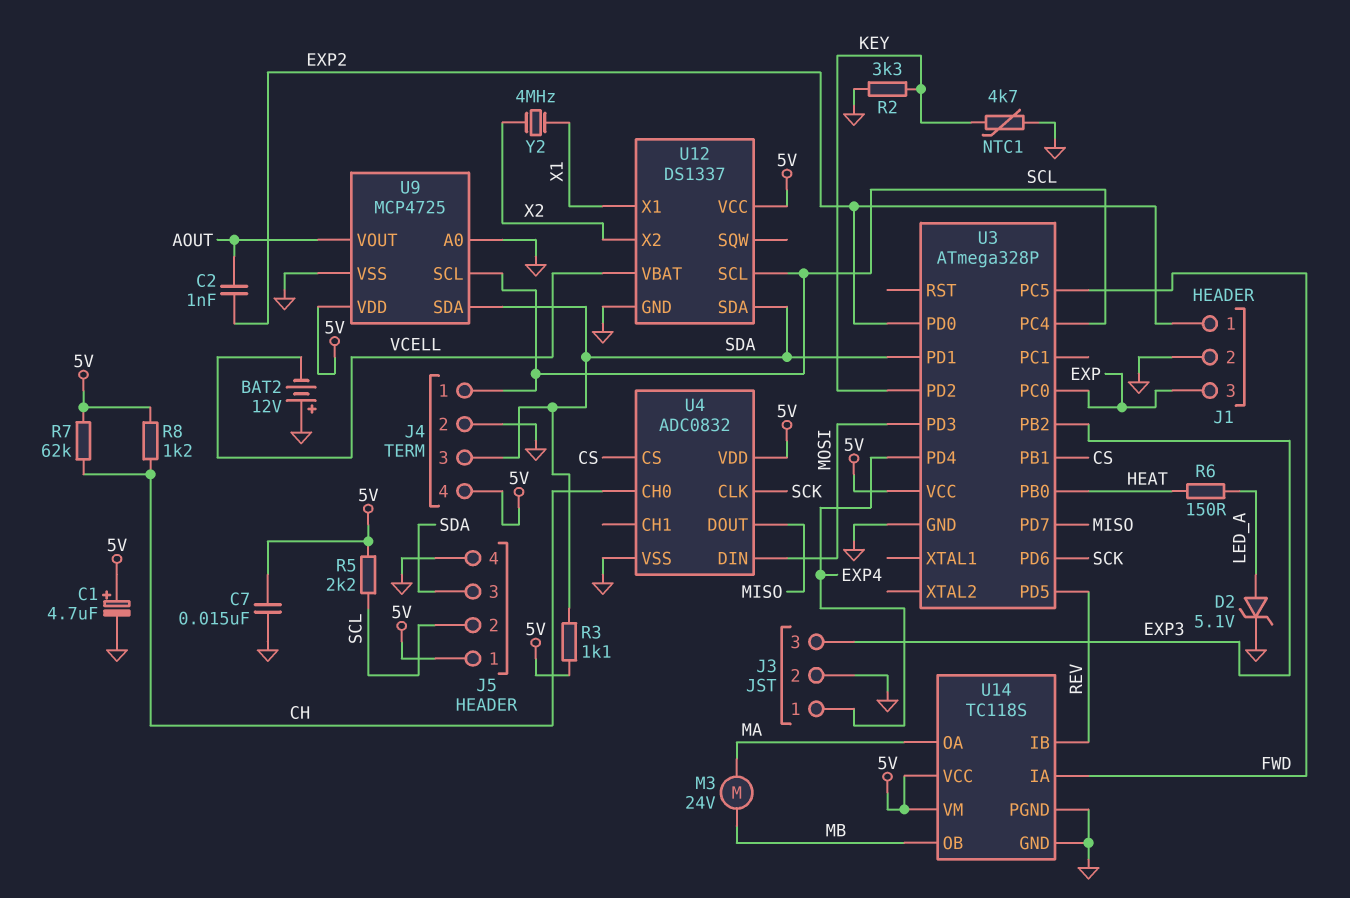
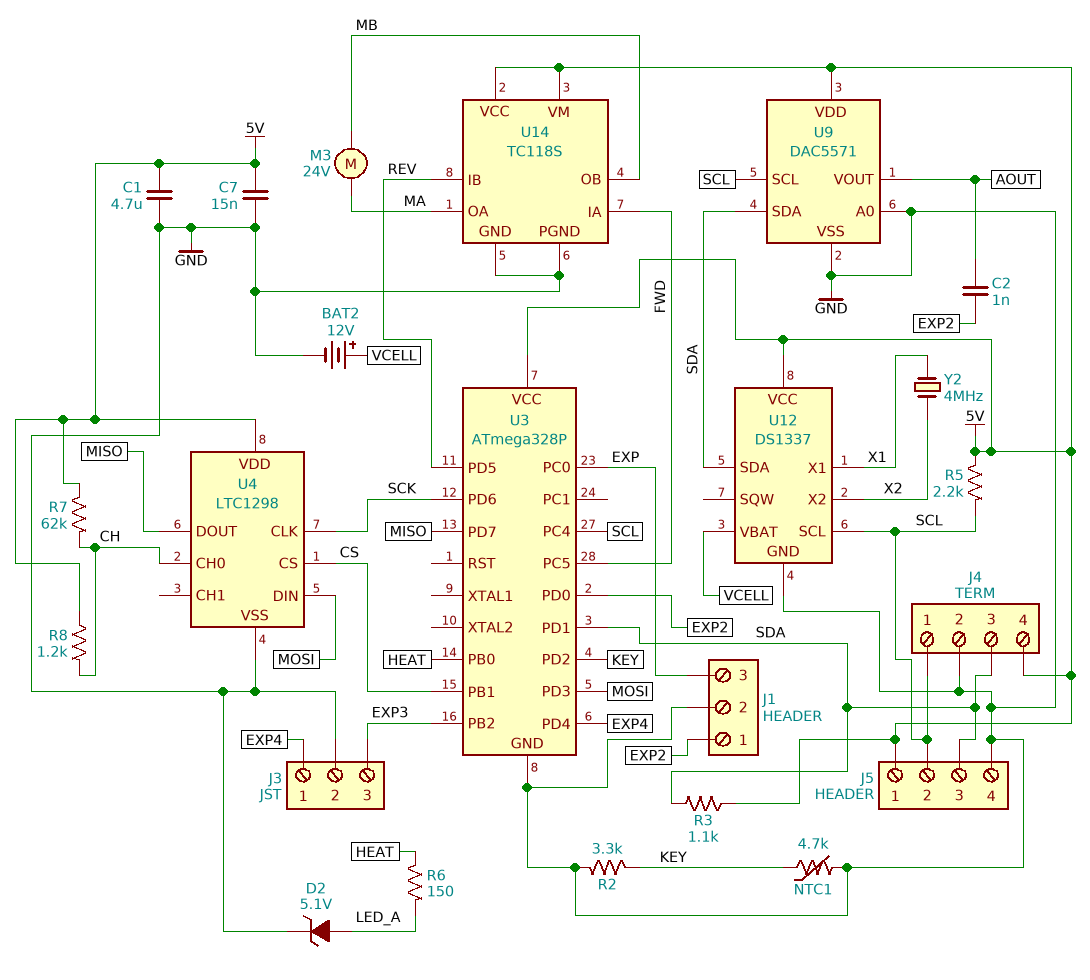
BAT2: 12V (plus GND, minus VCELL) -> 12V (plus VCELL, minus GND)
C1: 4.7uF (plus 5V, minus GND) -> 4.7uF (5V, GND)
U4: ADC0832 -> LTC1298
U9: MCP4725 -> DAC5571

